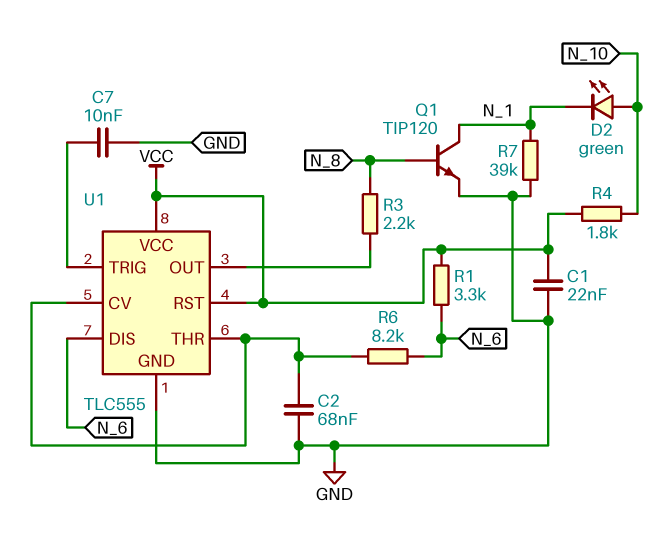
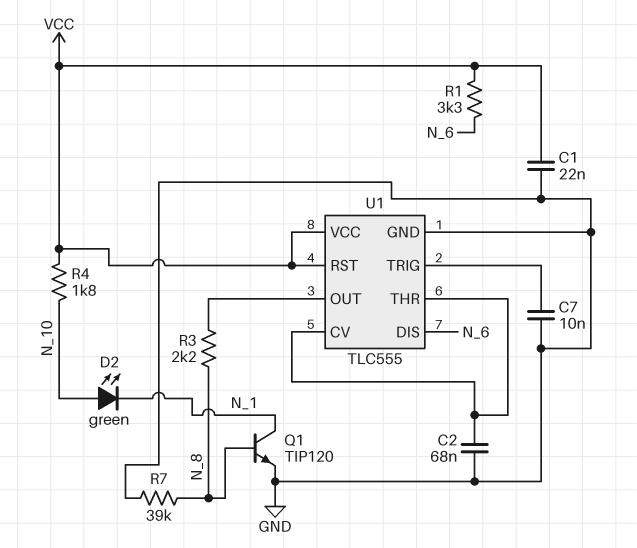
R6: 8.2k (N_6, U1/CV) -> none
R7: 39k (GND, N_1) -> 39k (GND, N_8)

